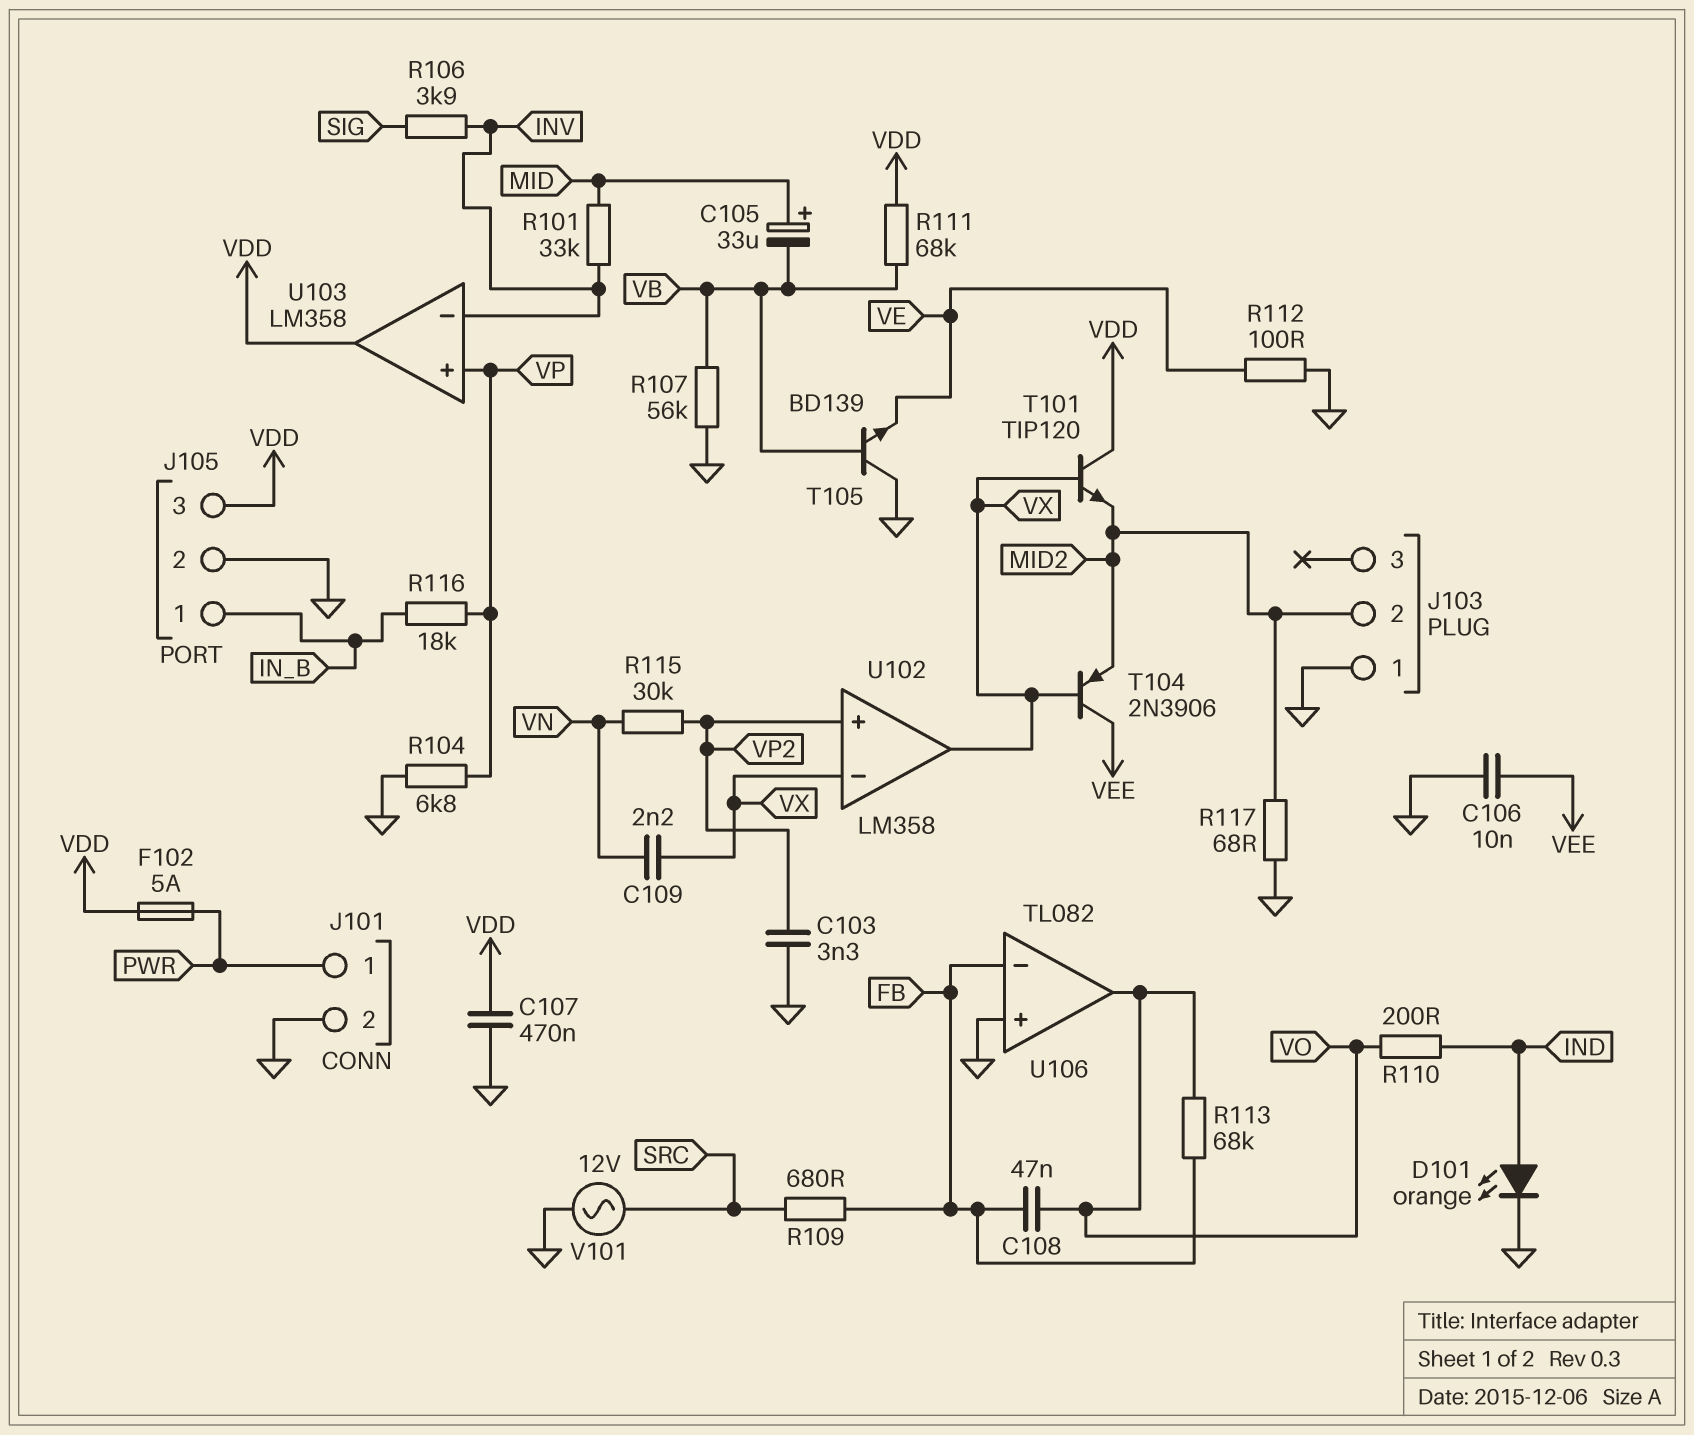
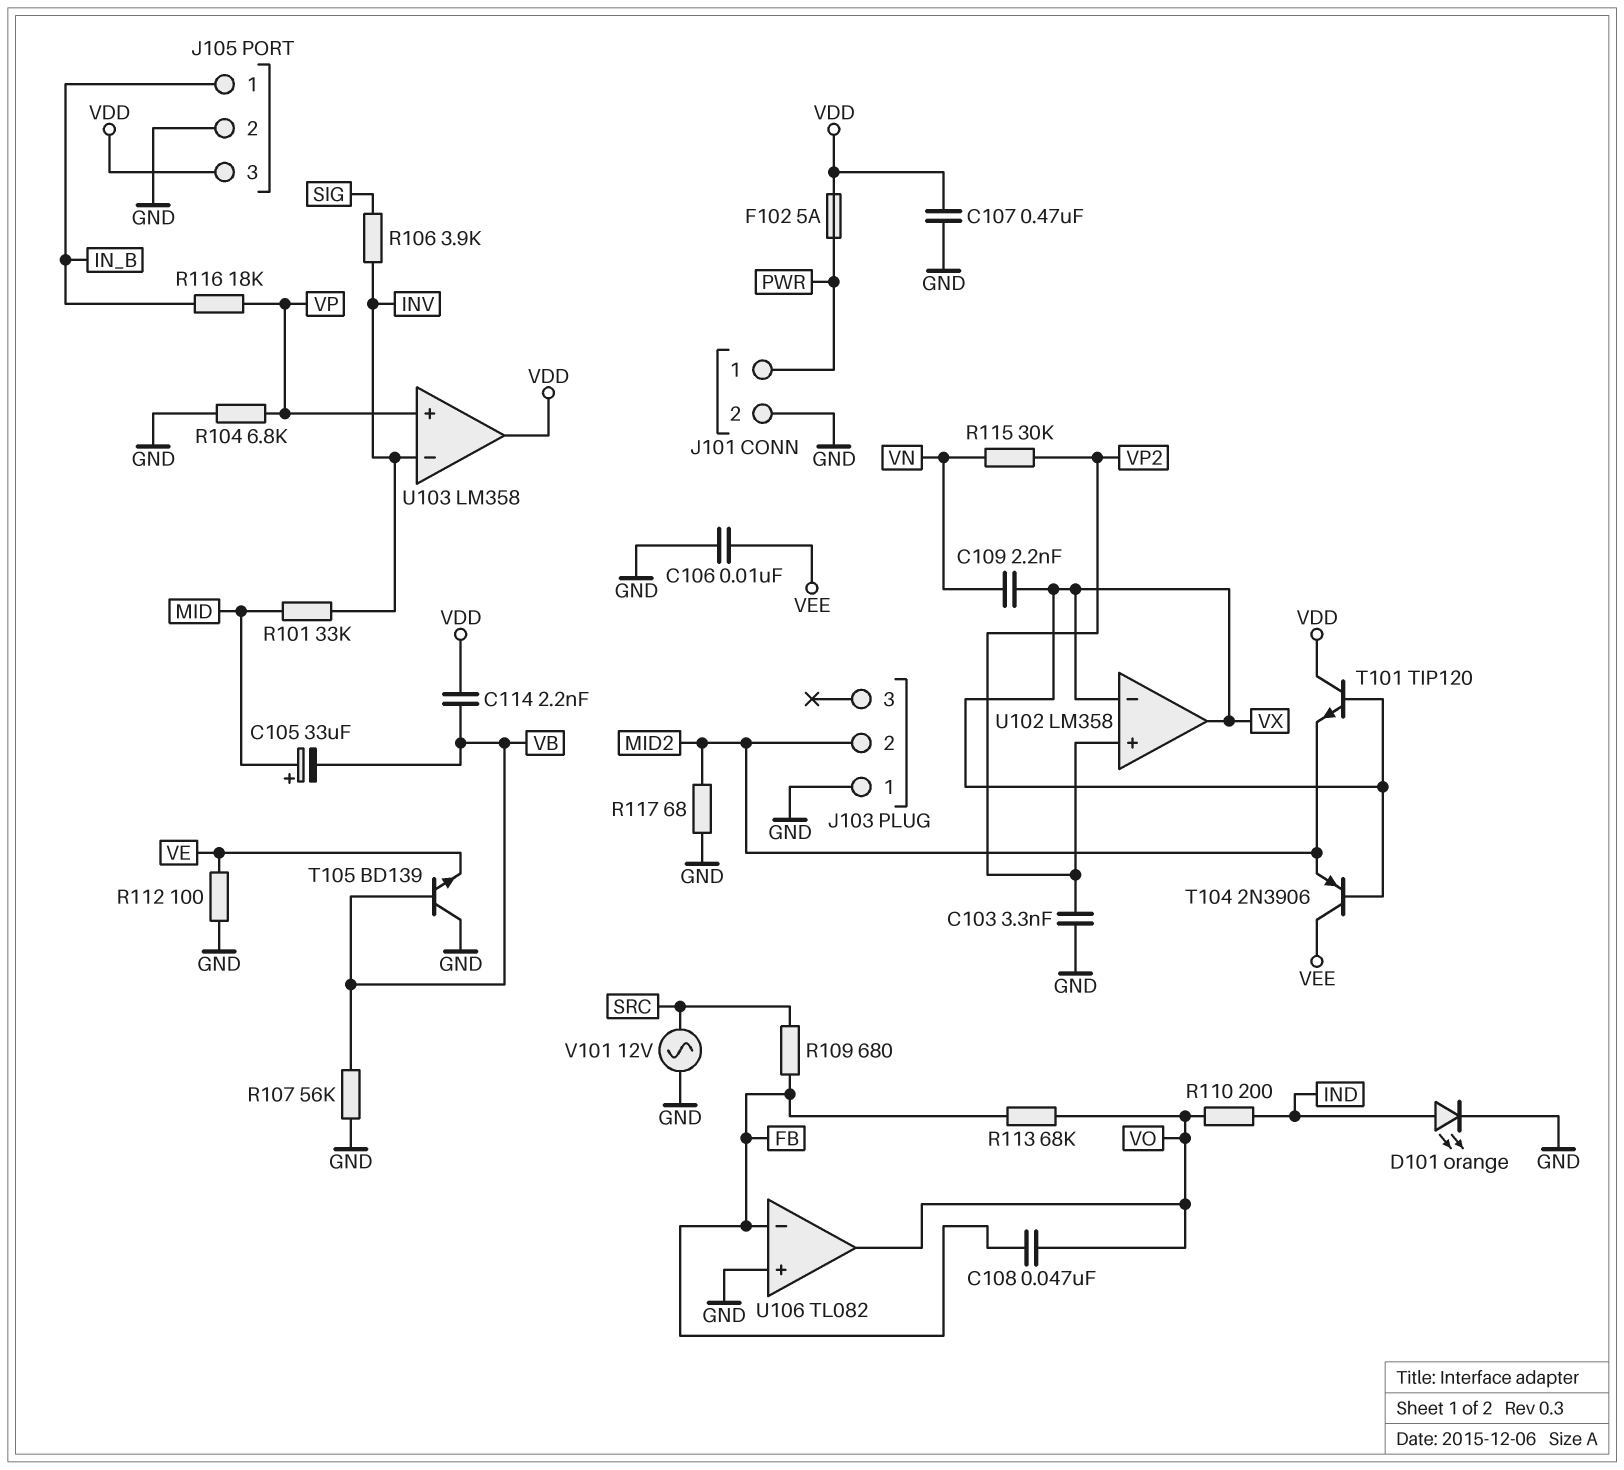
C114: none -> 2.2nF (VB, VDD)
R111: 68k (VB, VDD) -> none

